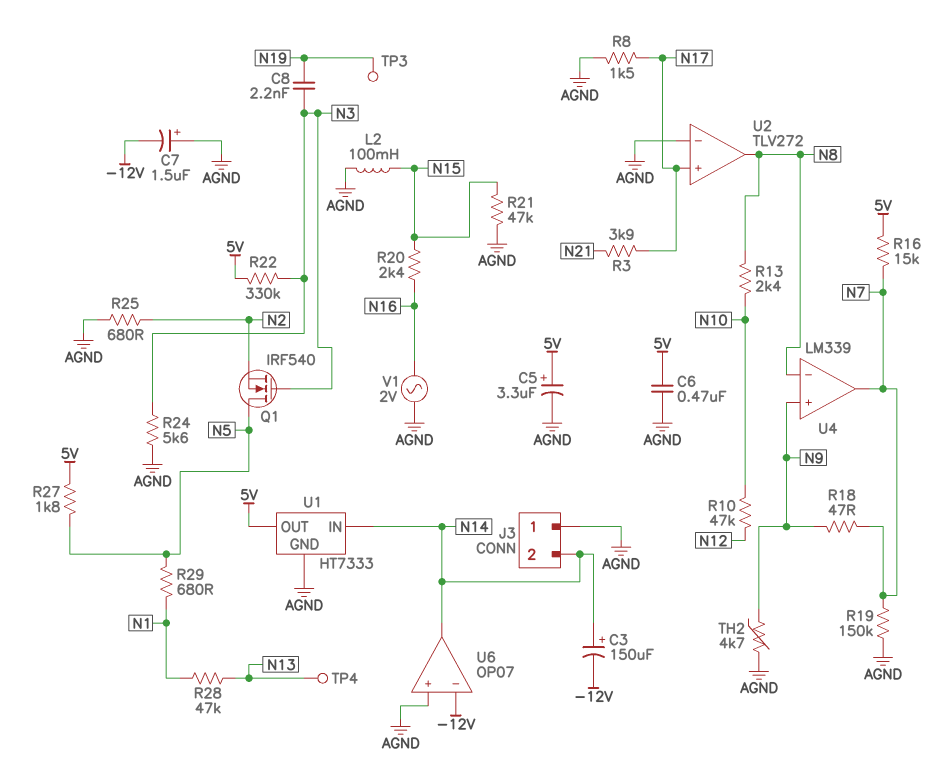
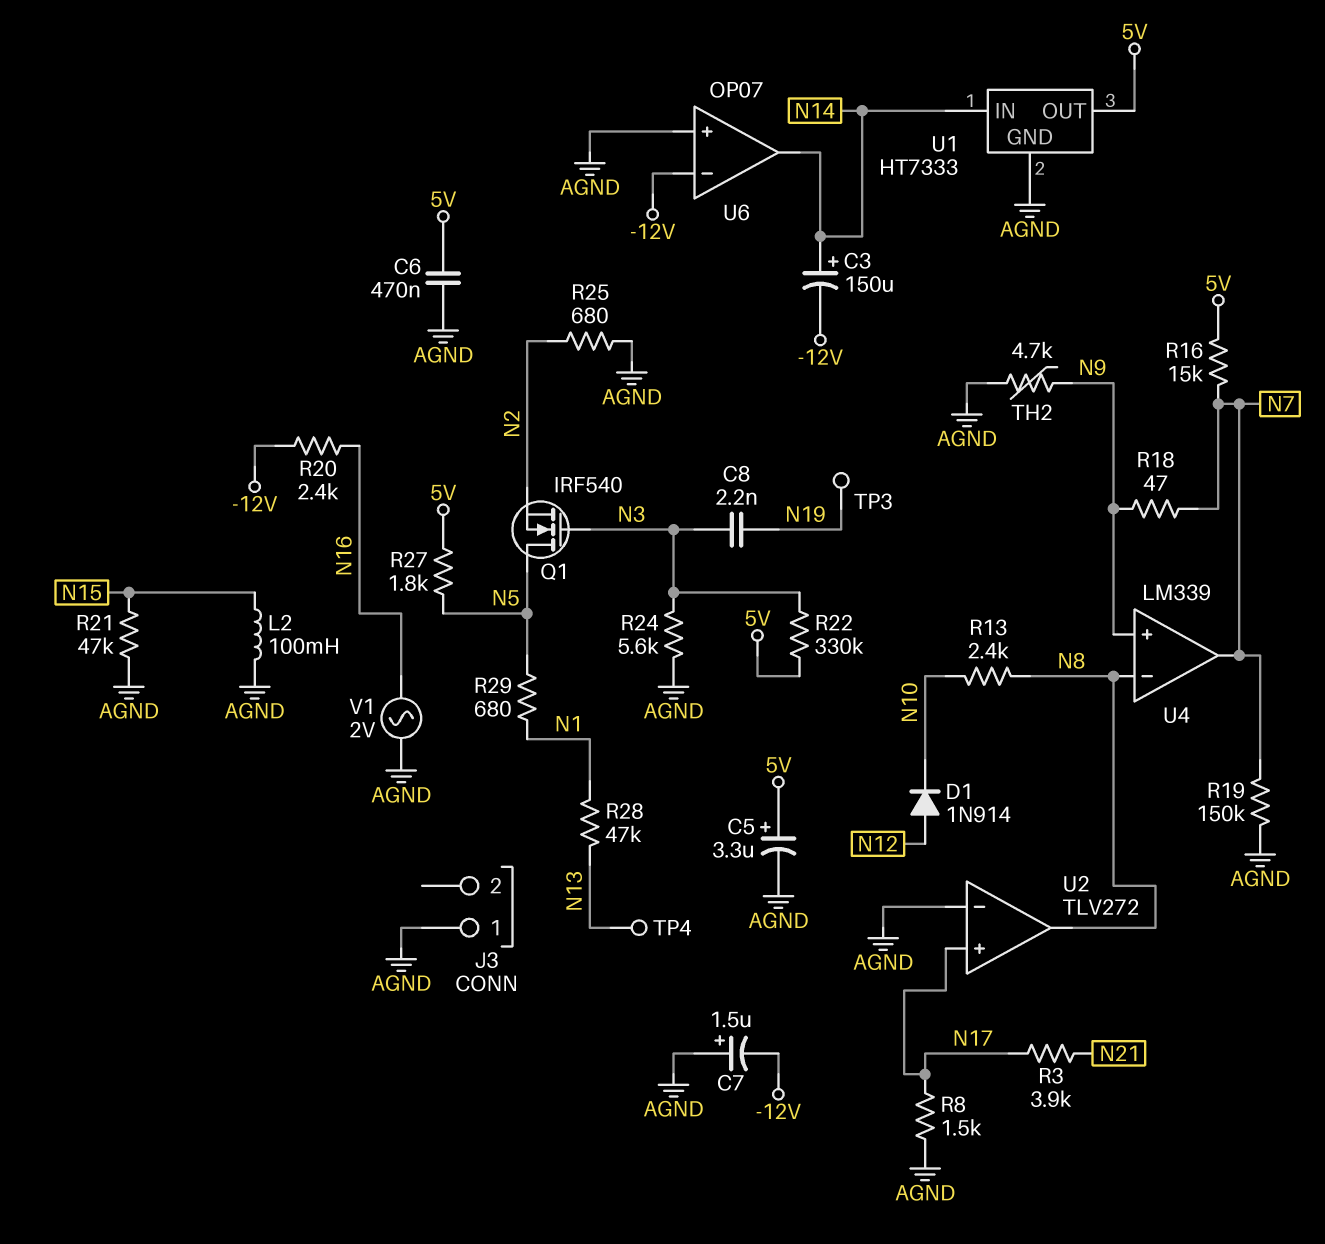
D1: none -> diode 1N914 (A N12, K N10)
J3 pin 2: N14 -> none
R10: 47k (N10, N12) -> none
R20: 2.4k (N15, N16) -> 2.4k (-12V, N16)

